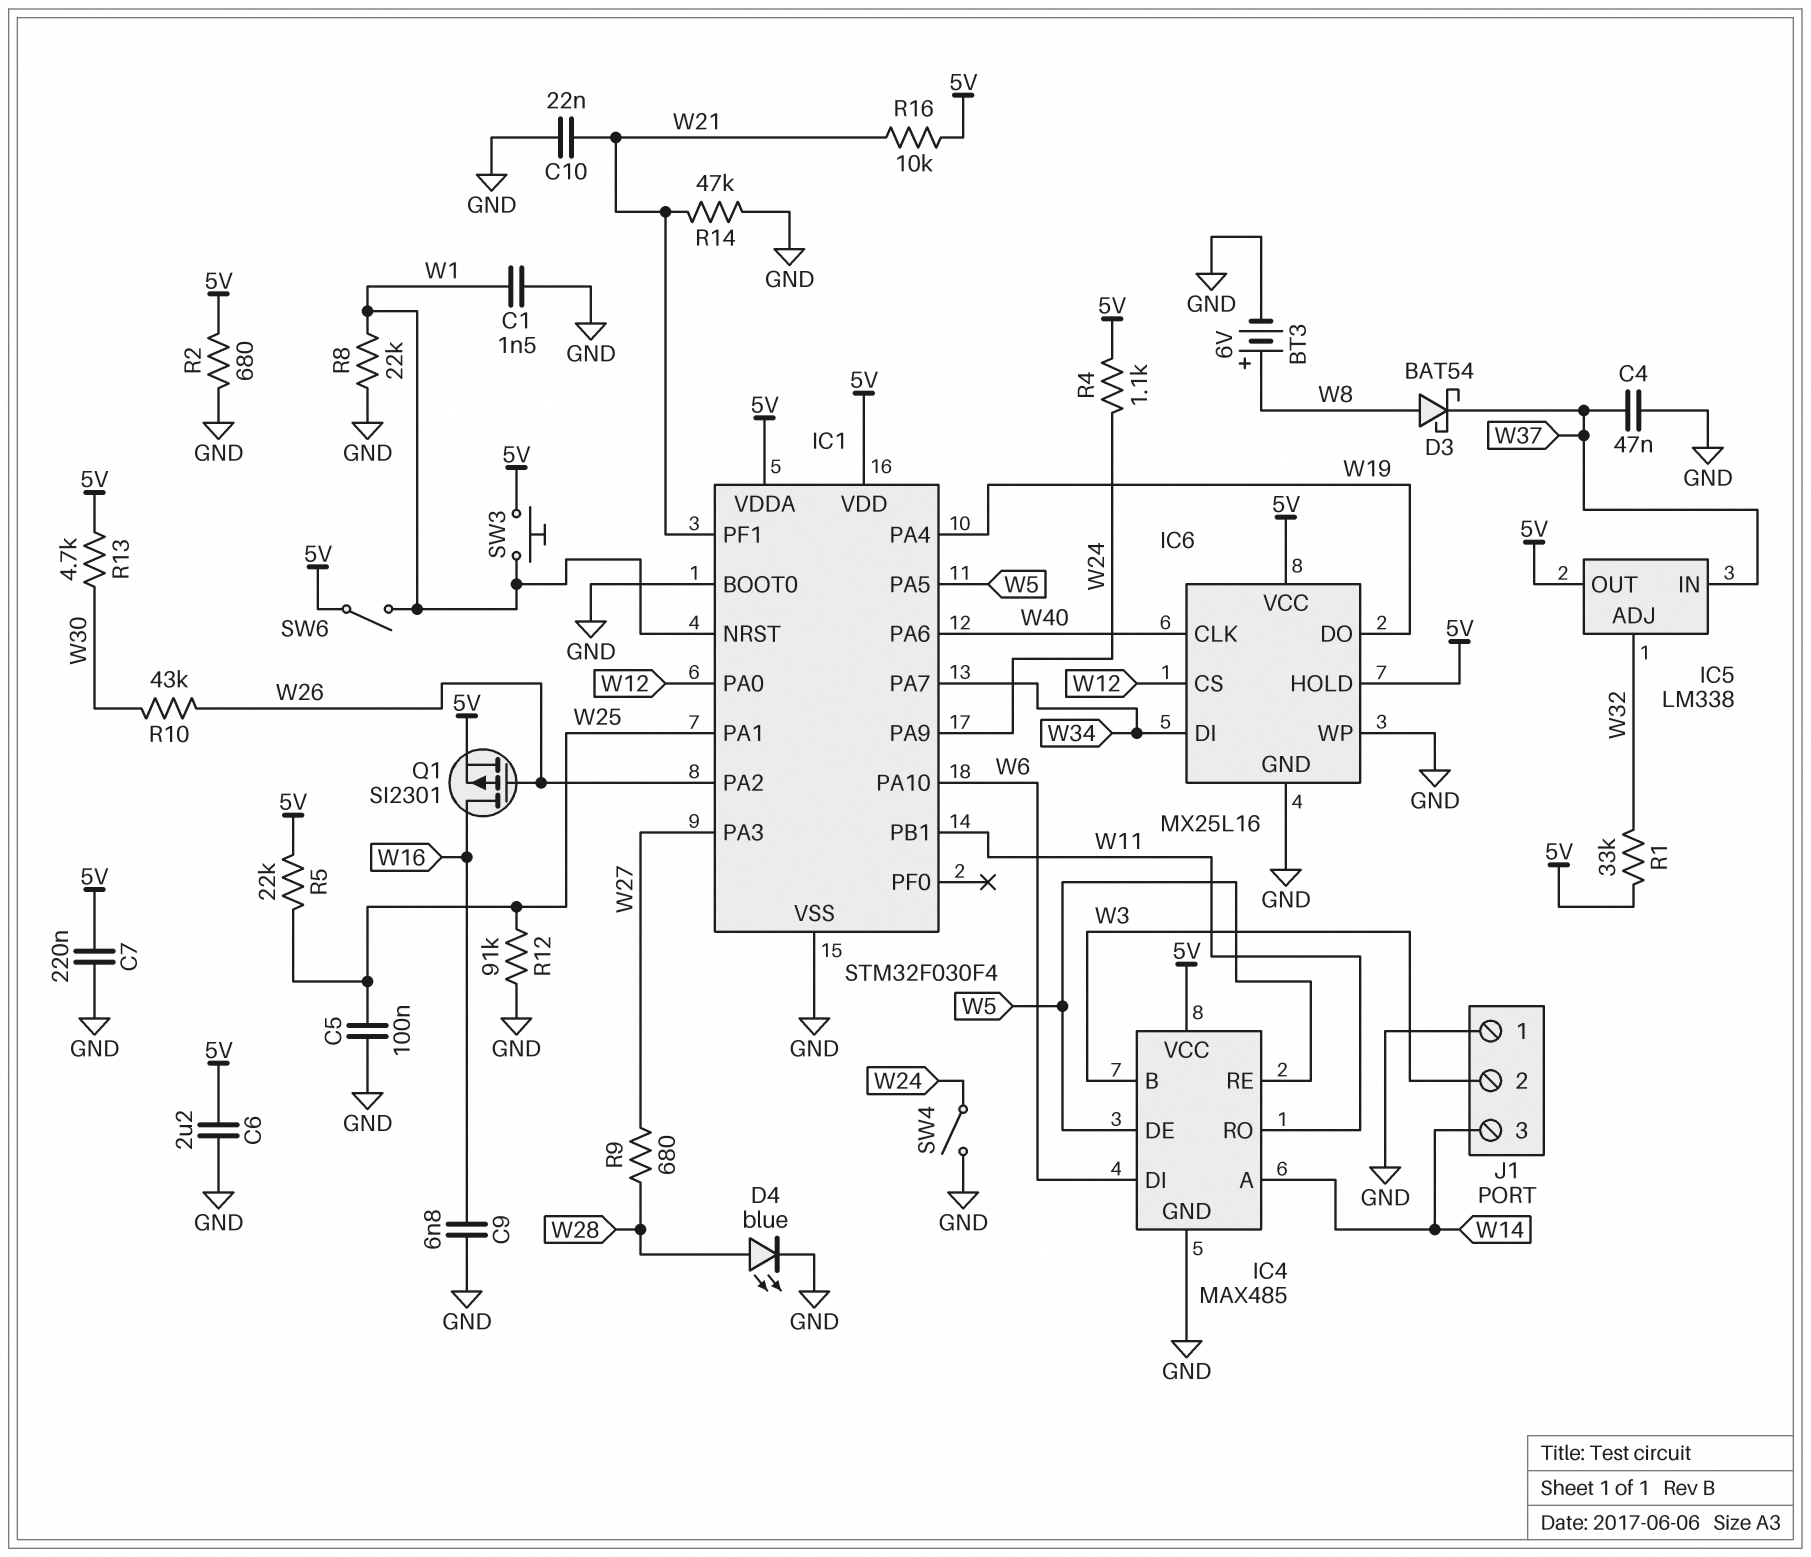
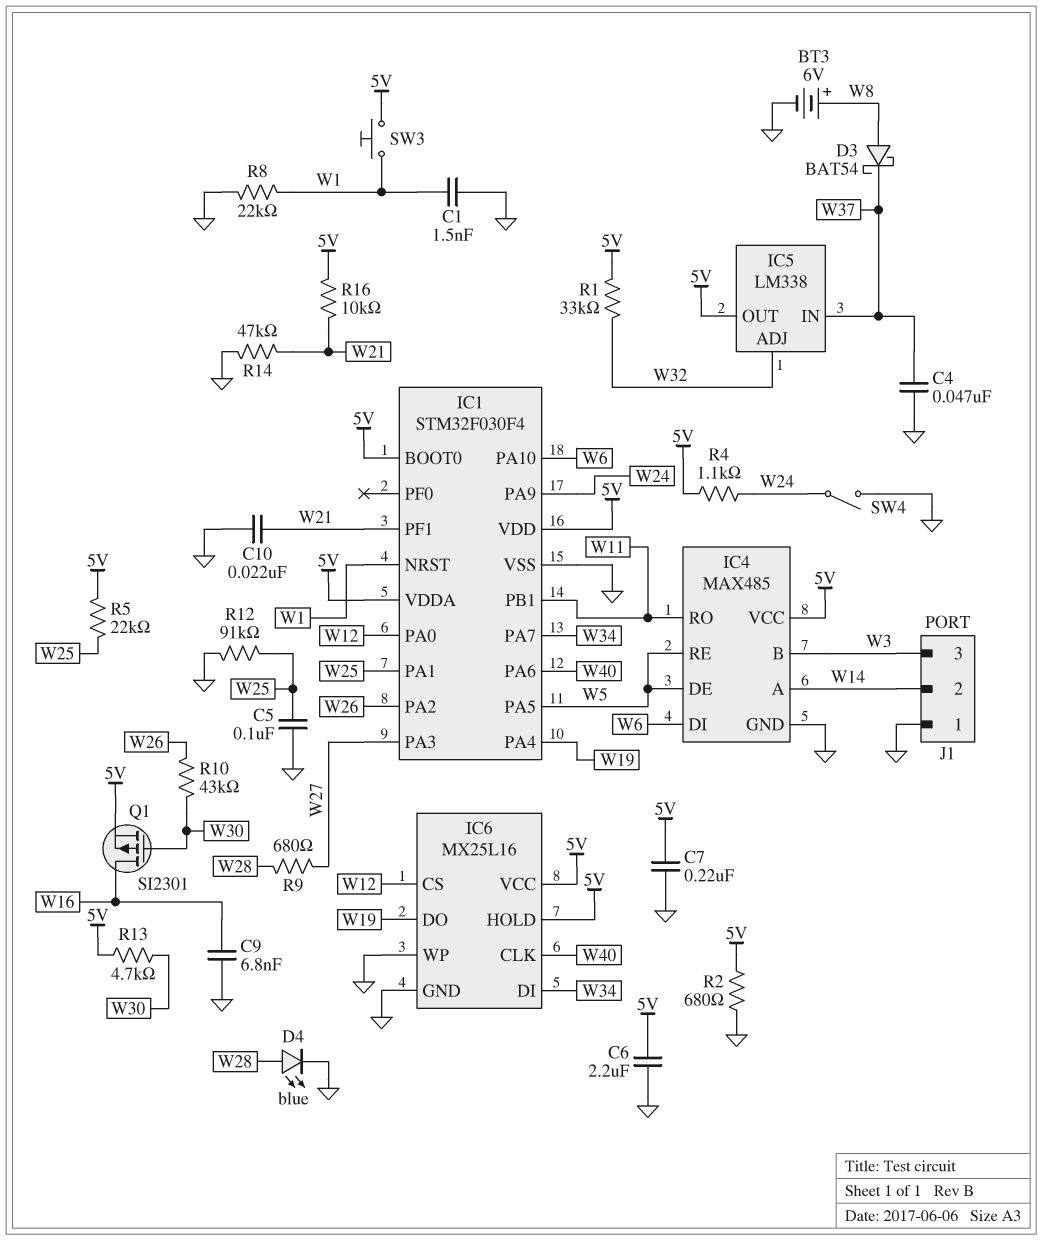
IC1 pin BOOT0: GND -> 5V
J1 pin 2: W3 -> W14
J1 pin 3: W14 -> W3
Q1: PMOS SI2301 (G W26, D W16, S 5V) -> PMOS SI2301 (G W30, D W16, S 5V)
SW6: switch (5V, W1) -> none

